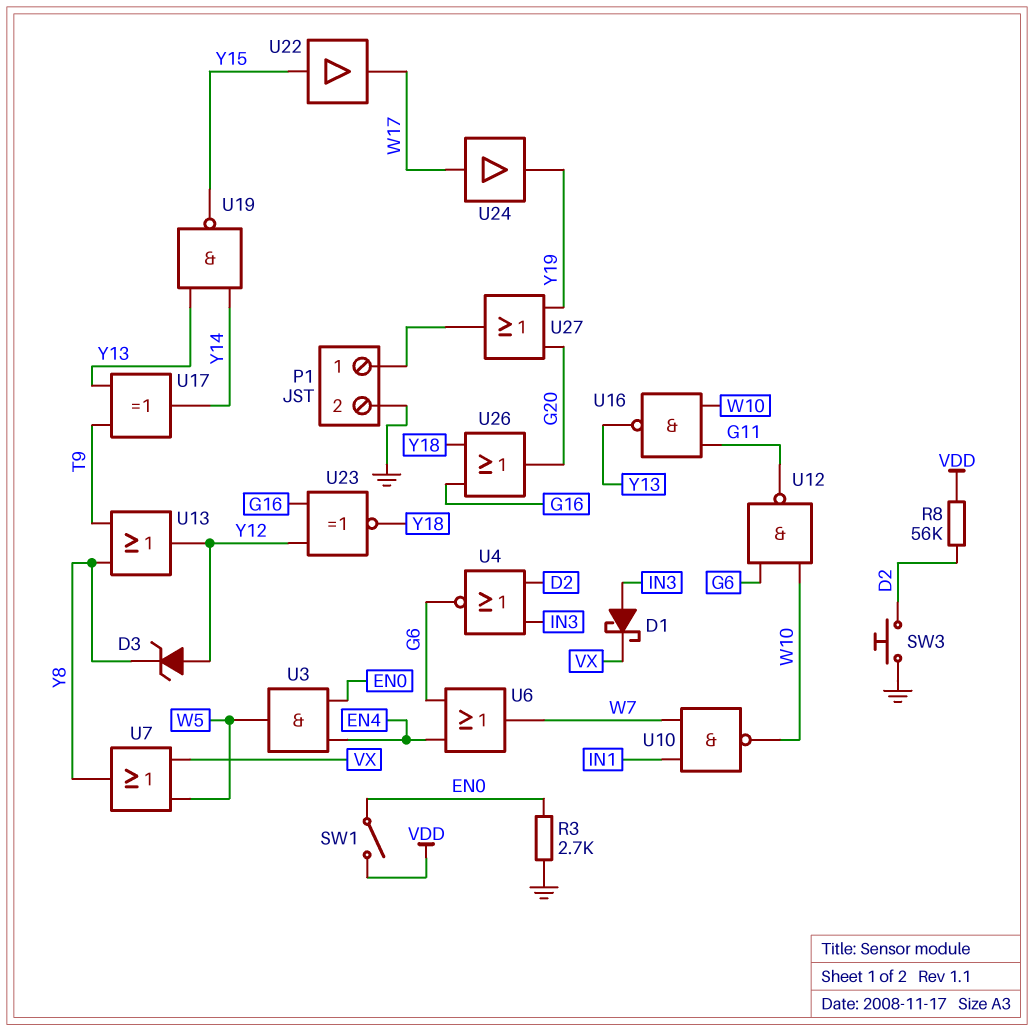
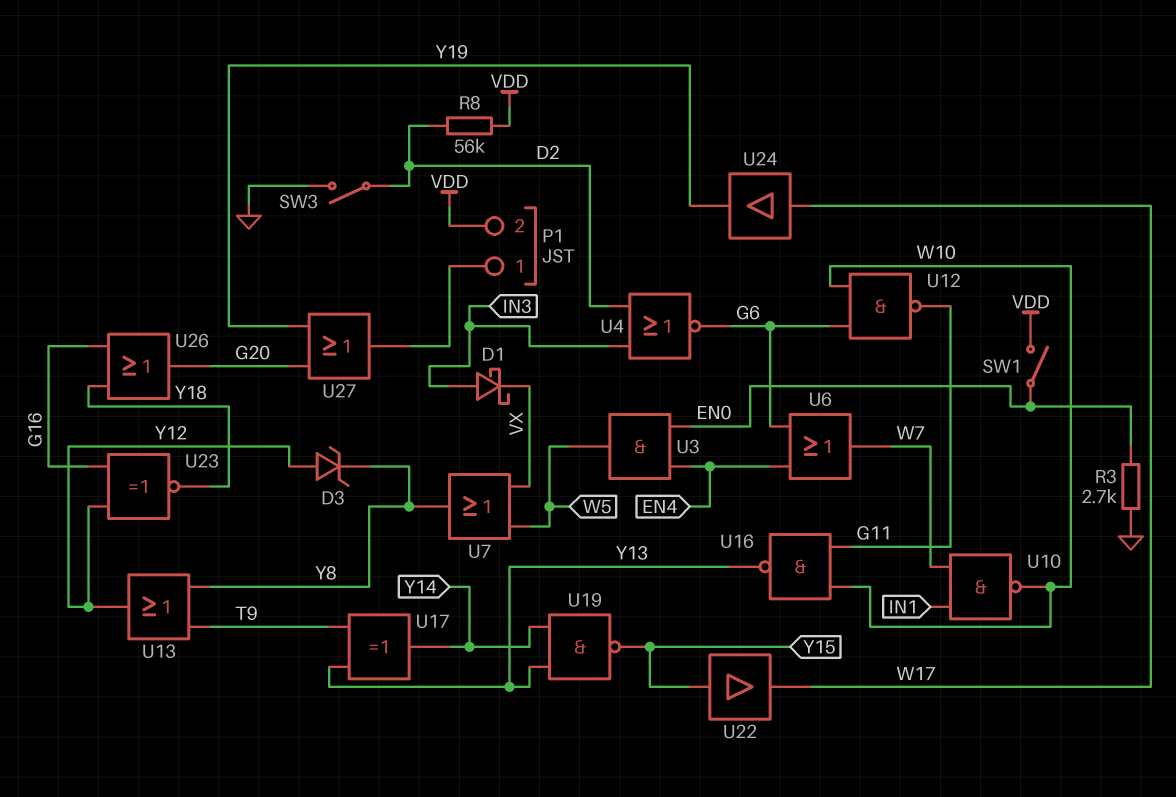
P1 pin 2: GND -> VDD
SW3: button (D2, GND) -> switch (D2, GND)

